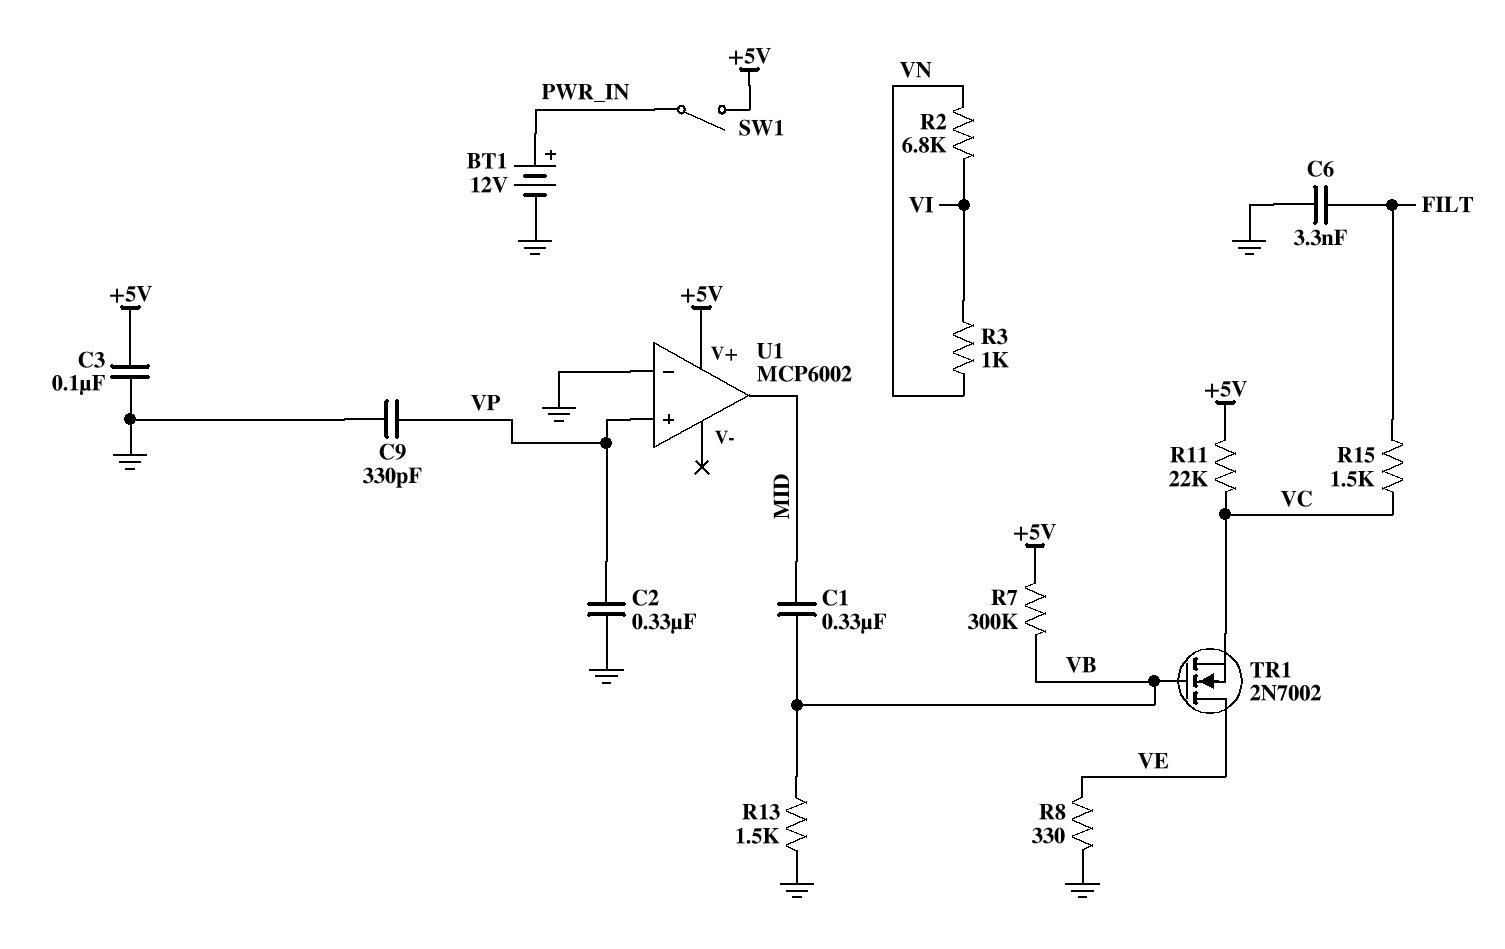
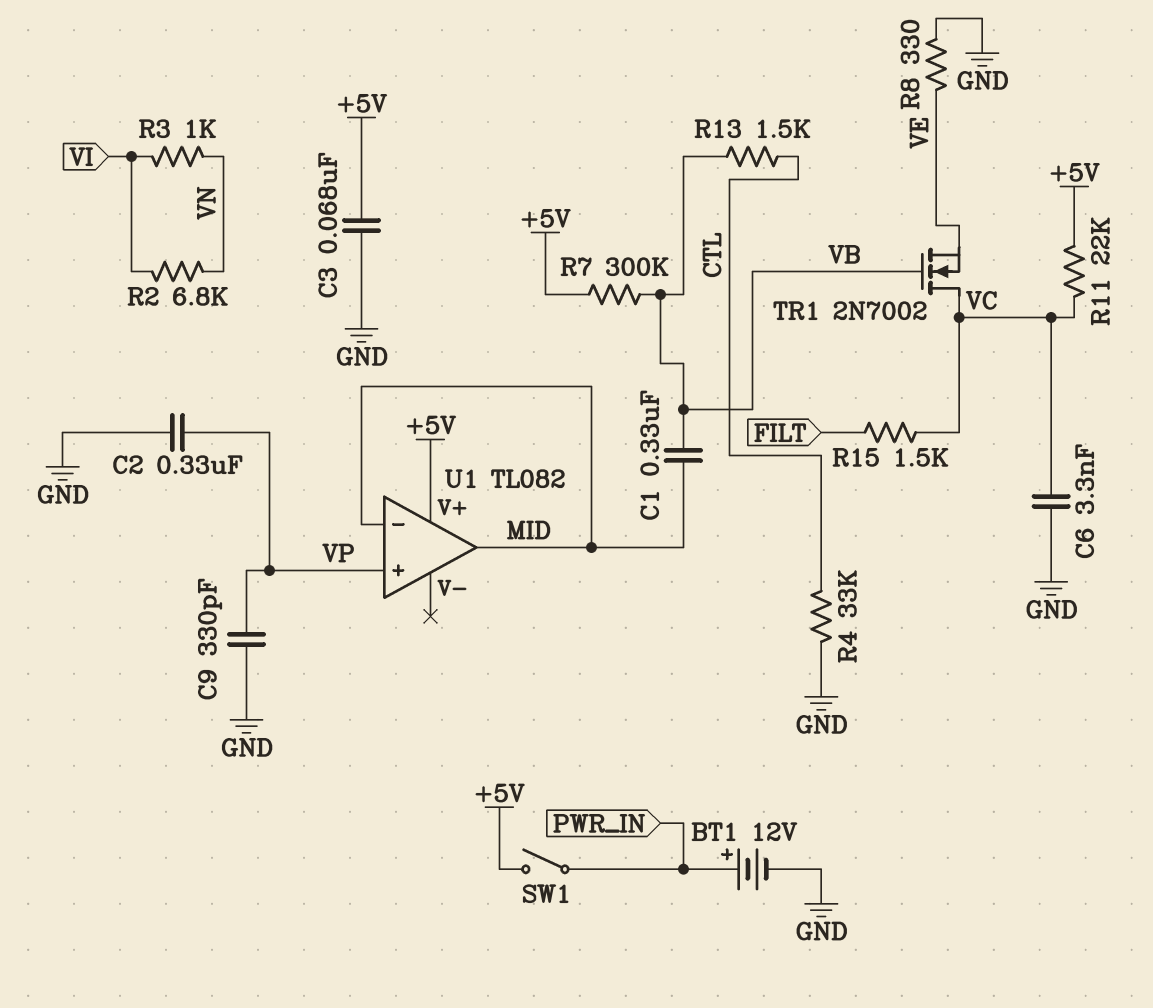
C3: 100nF (+5V, GND) -> 68nF (+5V, GND)
C6: 3.3nF (FILT, GND) -> 3.3nF (GND, VC)
R4: none -> 33k (CTL, GND)
R13: 1.5k (GND, VB) -> 1.5k (CTL, VB)
TR1: NMOS 2N7002 (G VB, D VE, S VC) -> NMOS 2N7002 (G VB, D VC, S VE)
U1: MCP6002 -> TL082
U1 pin in-: GND -> MID

